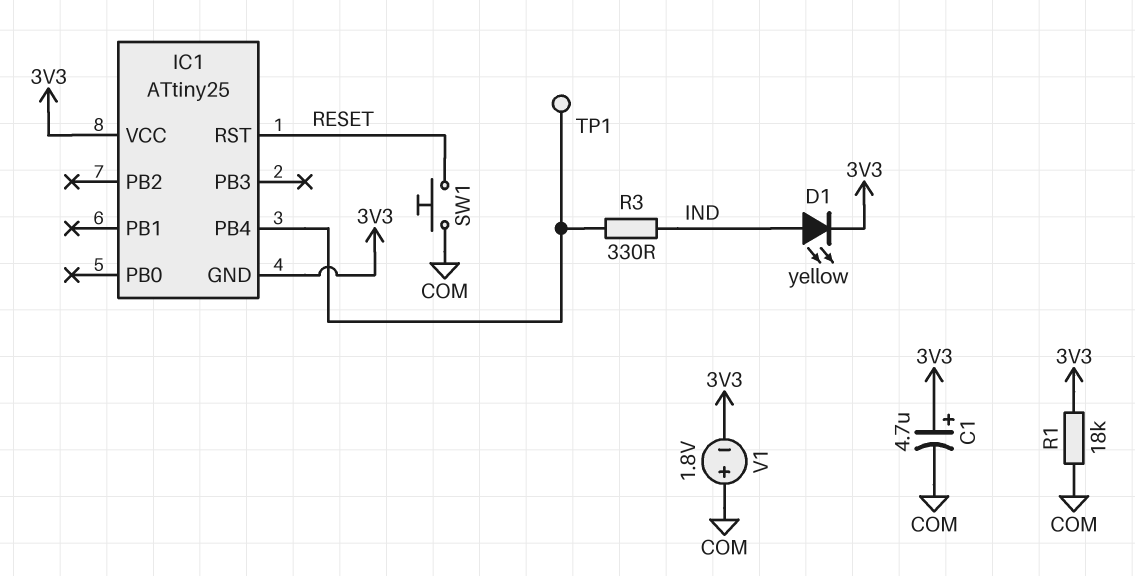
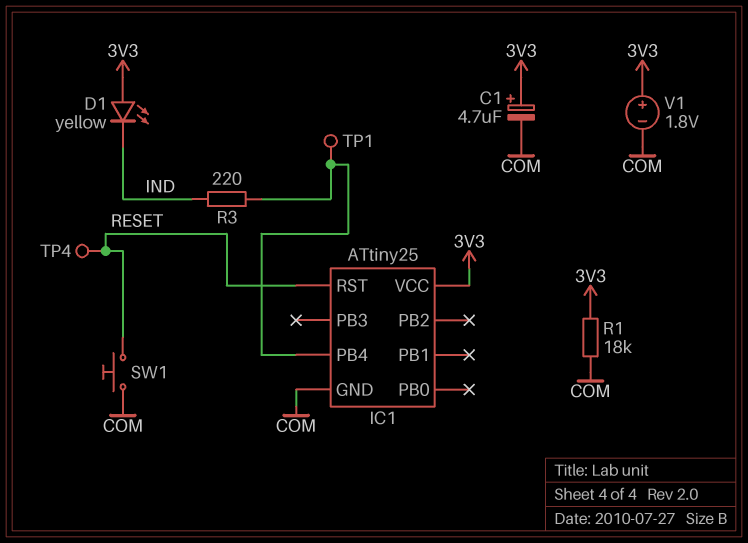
D1: LED yellow (A IND, K 3V3) -> LED yellow (A 3V3, K IND)
IC1 pin GND: 3V3 -> COM
R3: 330 (IC1/PB4, IND) -> 220 (IC1/PB4, IND)
TP4: none -> test point (RESET)
V1: 1.8V (plus COM, minus 3V3) -> 1.8V (plus 3V3, minus COM)

